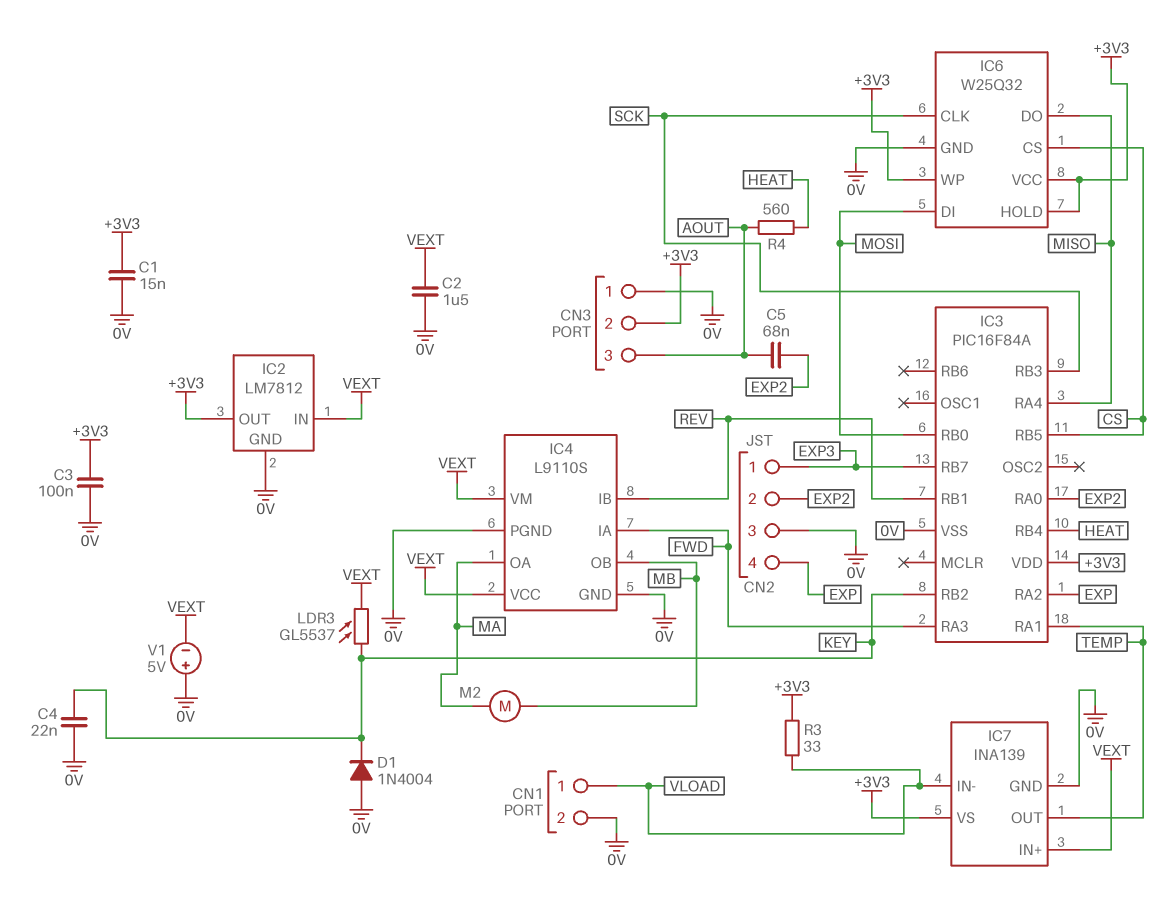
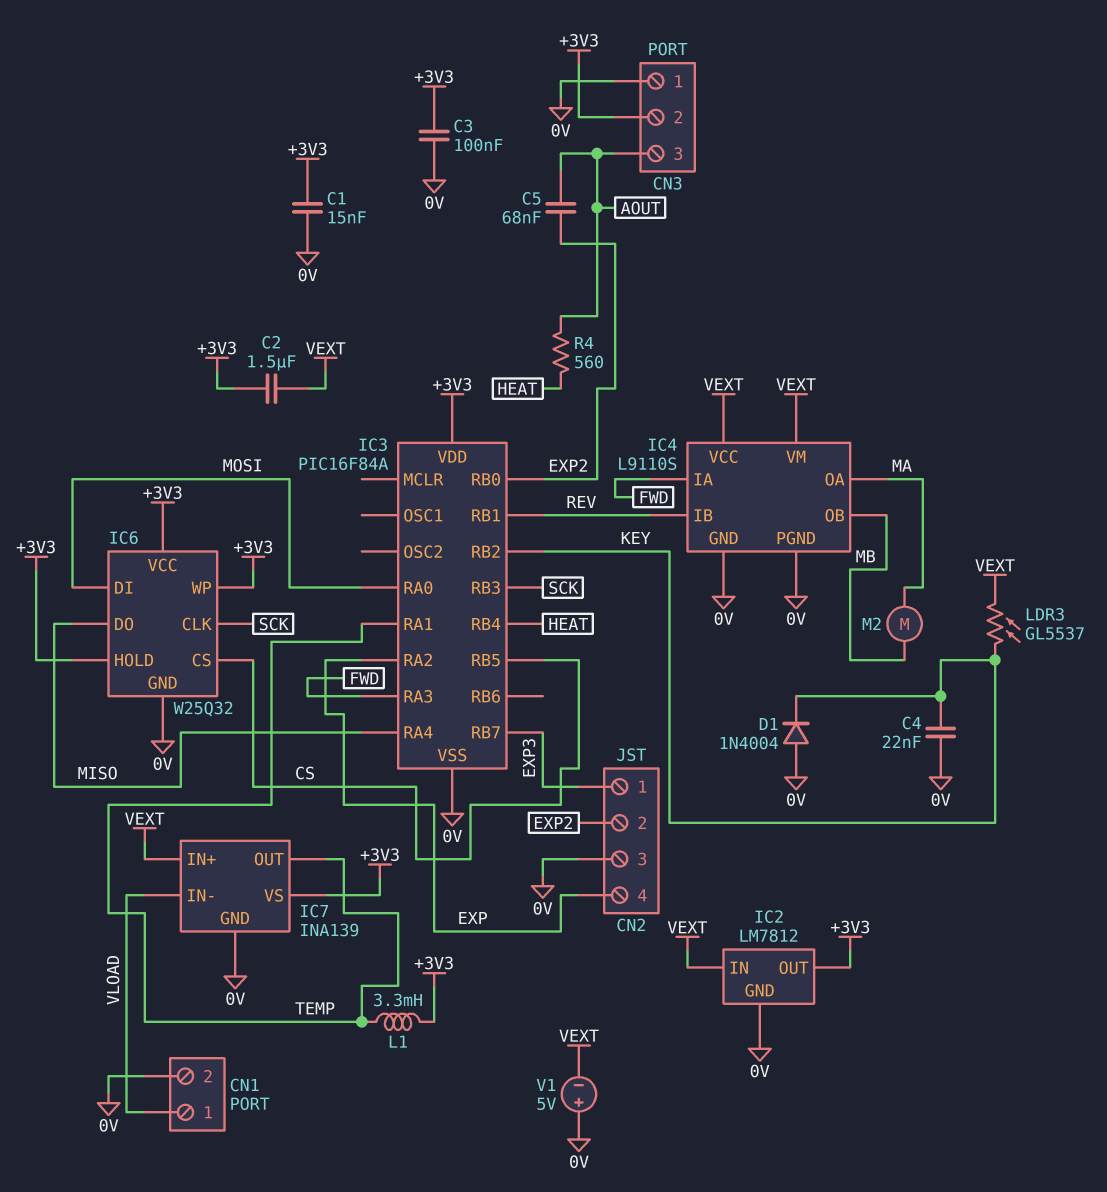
C2: 1.5uF (0V, VEXT) -> 1.5uF (+3V3, VEXT)
IC3 pin RA0: EXP2 -> MOSI
IC3 pin RB0: MOSI -> EXP2
L1: none -> 3.3mH (+3V3, TEMP)
R3: 33 (+3V3, VLOAD) -> none

